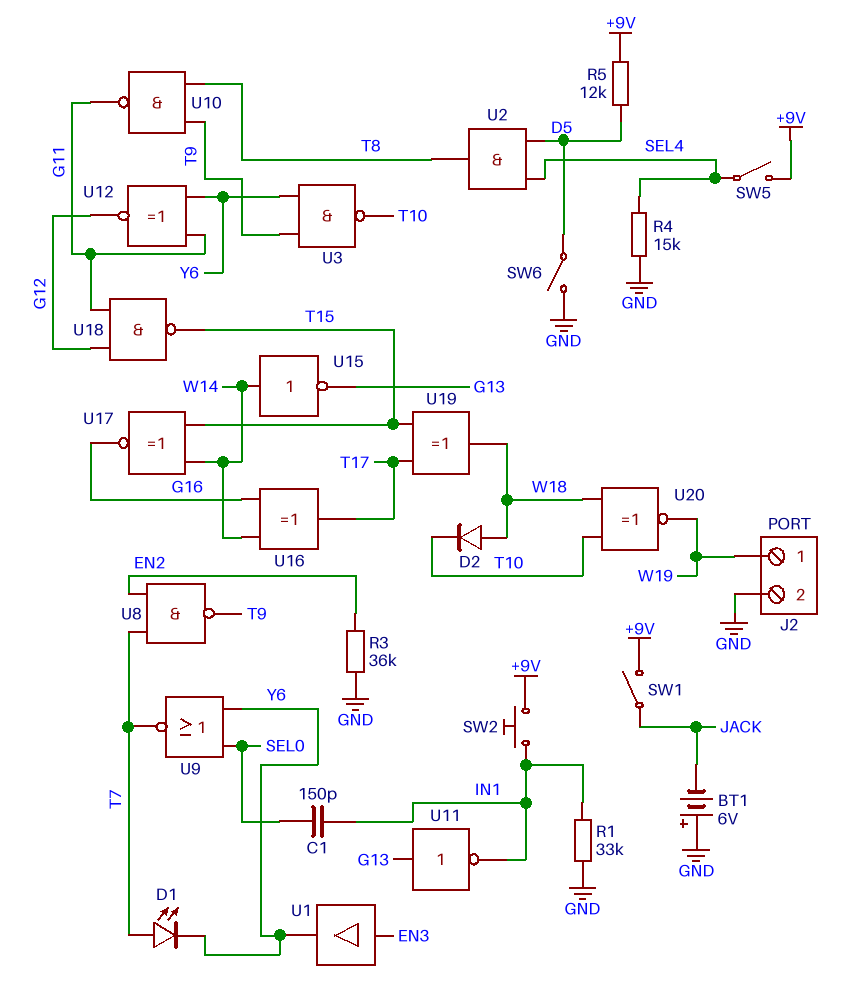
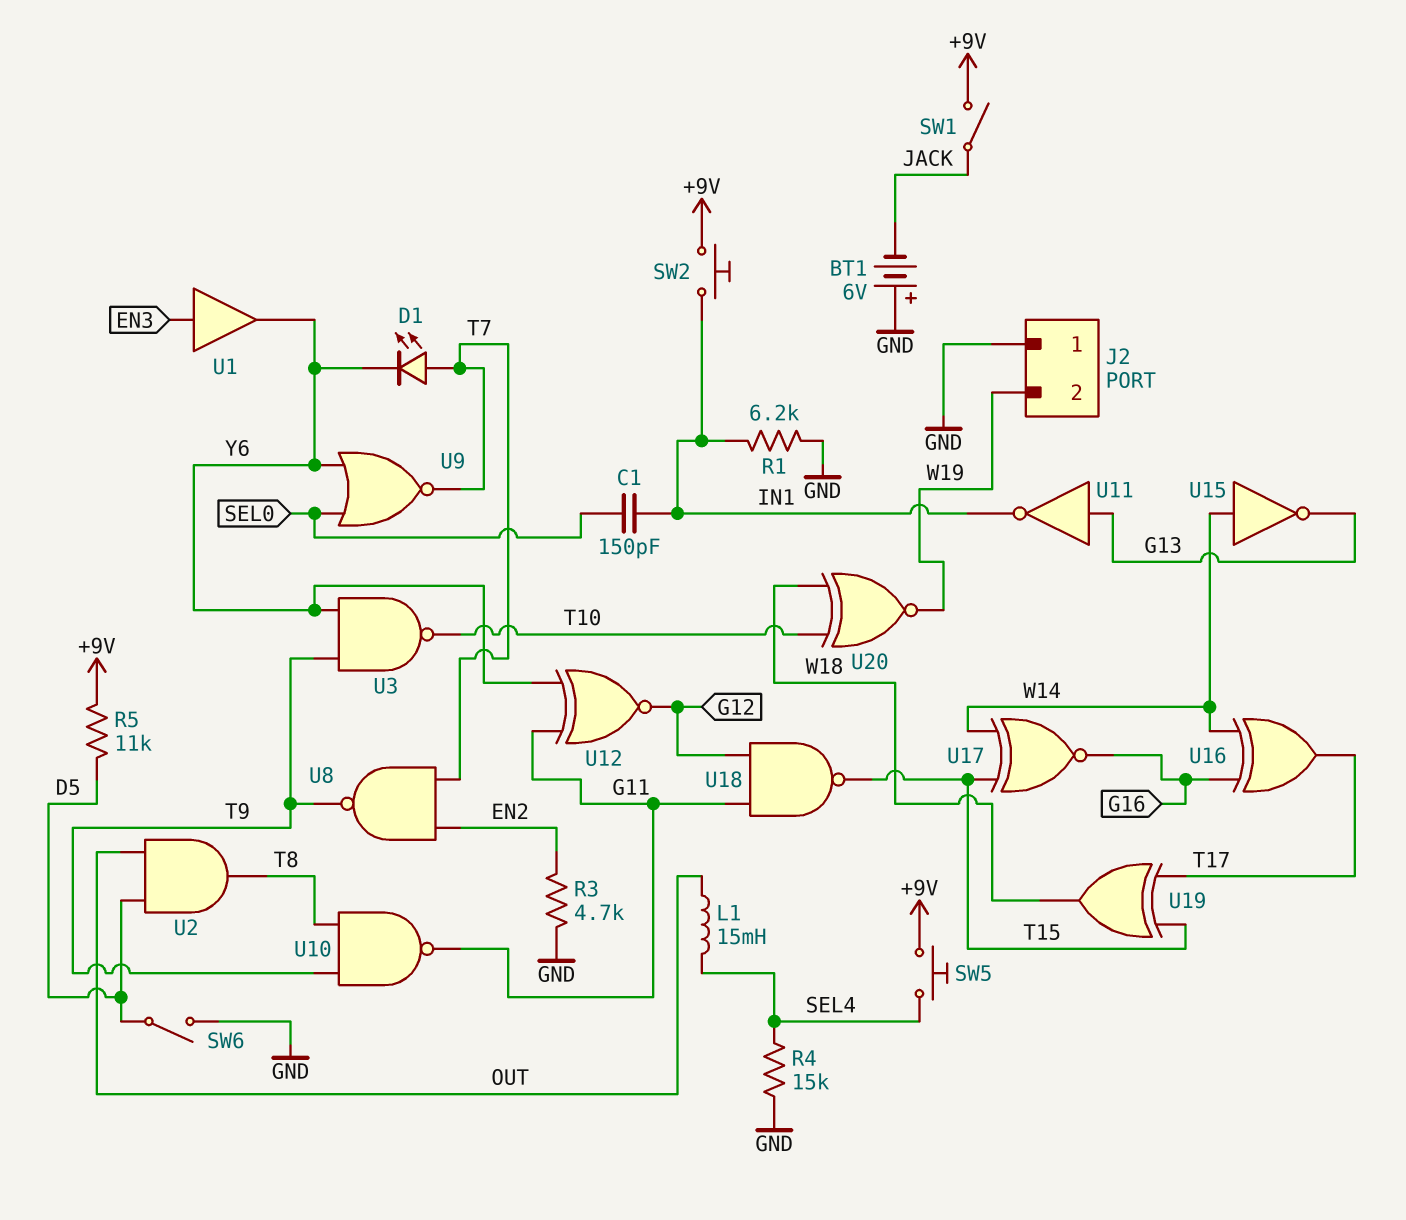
D2: diode (A W18, K T10) -> none
J2 pin 1: W19 -> GND
J2 pin 2: GND -> W19
L1: none -> 15mH (OUT, SEL4)
R1: 33k (GND, IN1) -> 6.2k (GND, IN1)
R3: 36k (EN2, GND) -> 4.7k (EN2, GND)
R5: 12k (+9V, D5) -> 11k (+9V, D5)
SW5: switch (+9V, SEL4) -> button (+9V, SEL4)
U2: AND (in D5, in SEL4, out T8) -> AND (in D5, in OUT, out T8)

